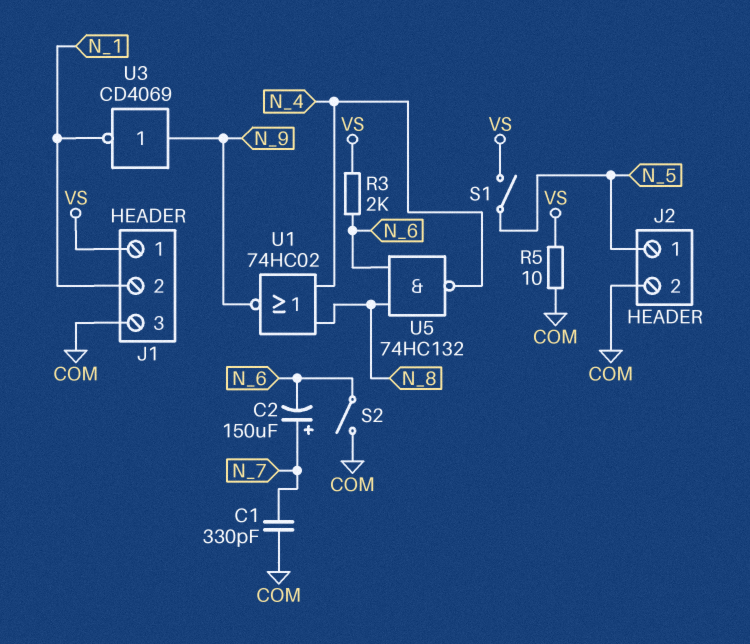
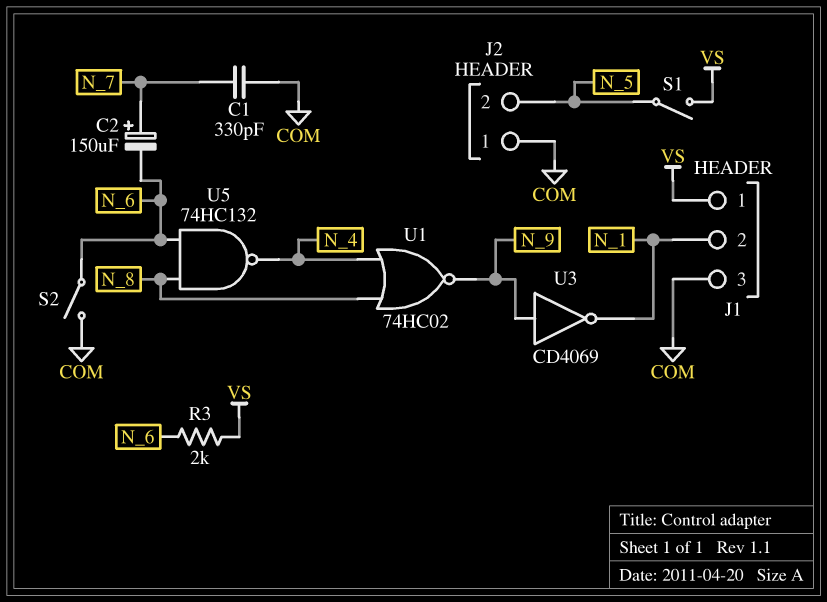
J2 pin 1: N_5 -> COM
J2 pin 2: COM -> N_5
R5: 10 (COM, VS) -> none

